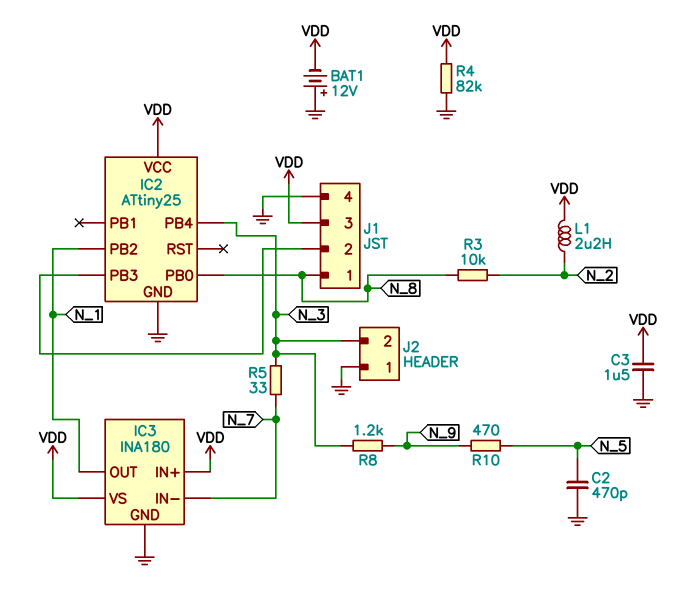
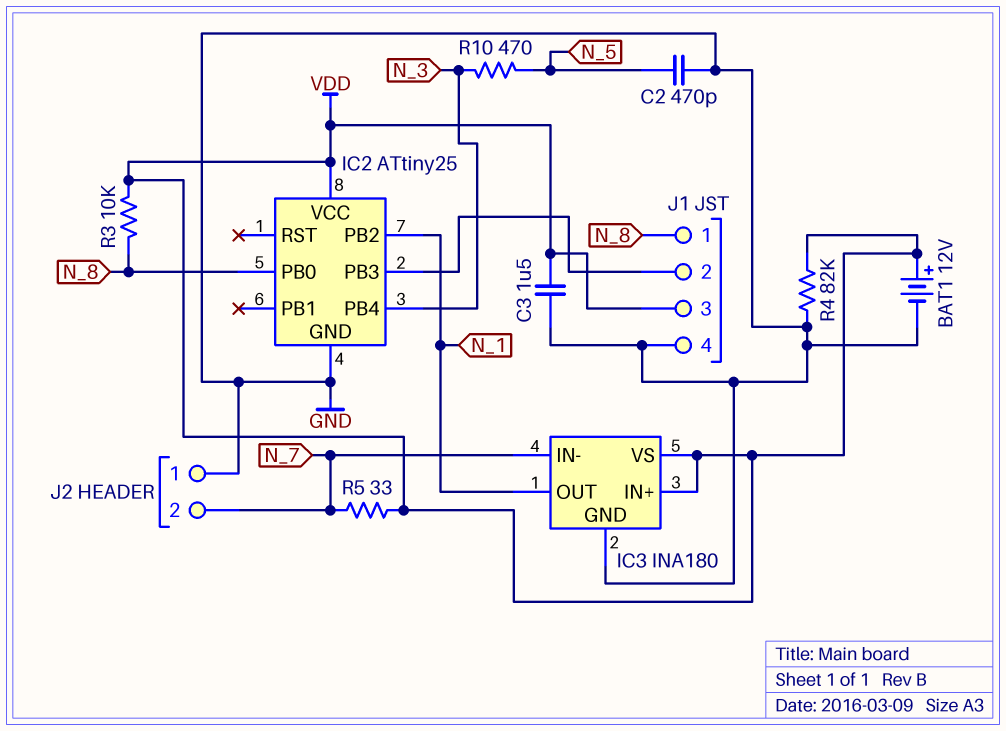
BAT1: 12V (plus GND, minus VDD) -> 12V (plus VDD, minus GND)
J2 pin 2: N_3 -> N_7
L1: 2.2uH (N_2, VDD) -> none
R3: 10k (N_2, N_8) -> 10k (N_8, VDD)
R5: 33 (N_3, N_7) -> 33 (N_7, VDD)
R8: 1.2k (N_3, N_9) -> none
R10: 470 (N_5, N_9) -> 470 (N_3, N_5)

